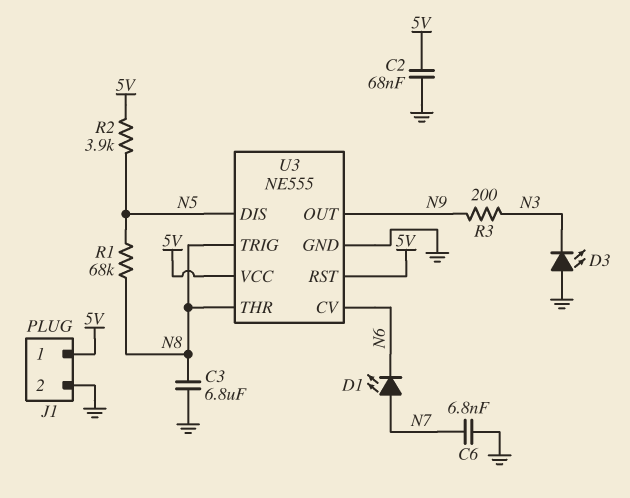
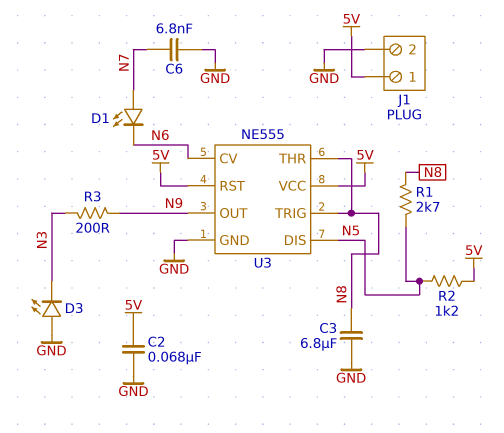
R1: 68k (N5, N8) -> 2.7k (N5, N8)
R2: 3.9k (5V, N5) -> 1.2k (5V, N5)

